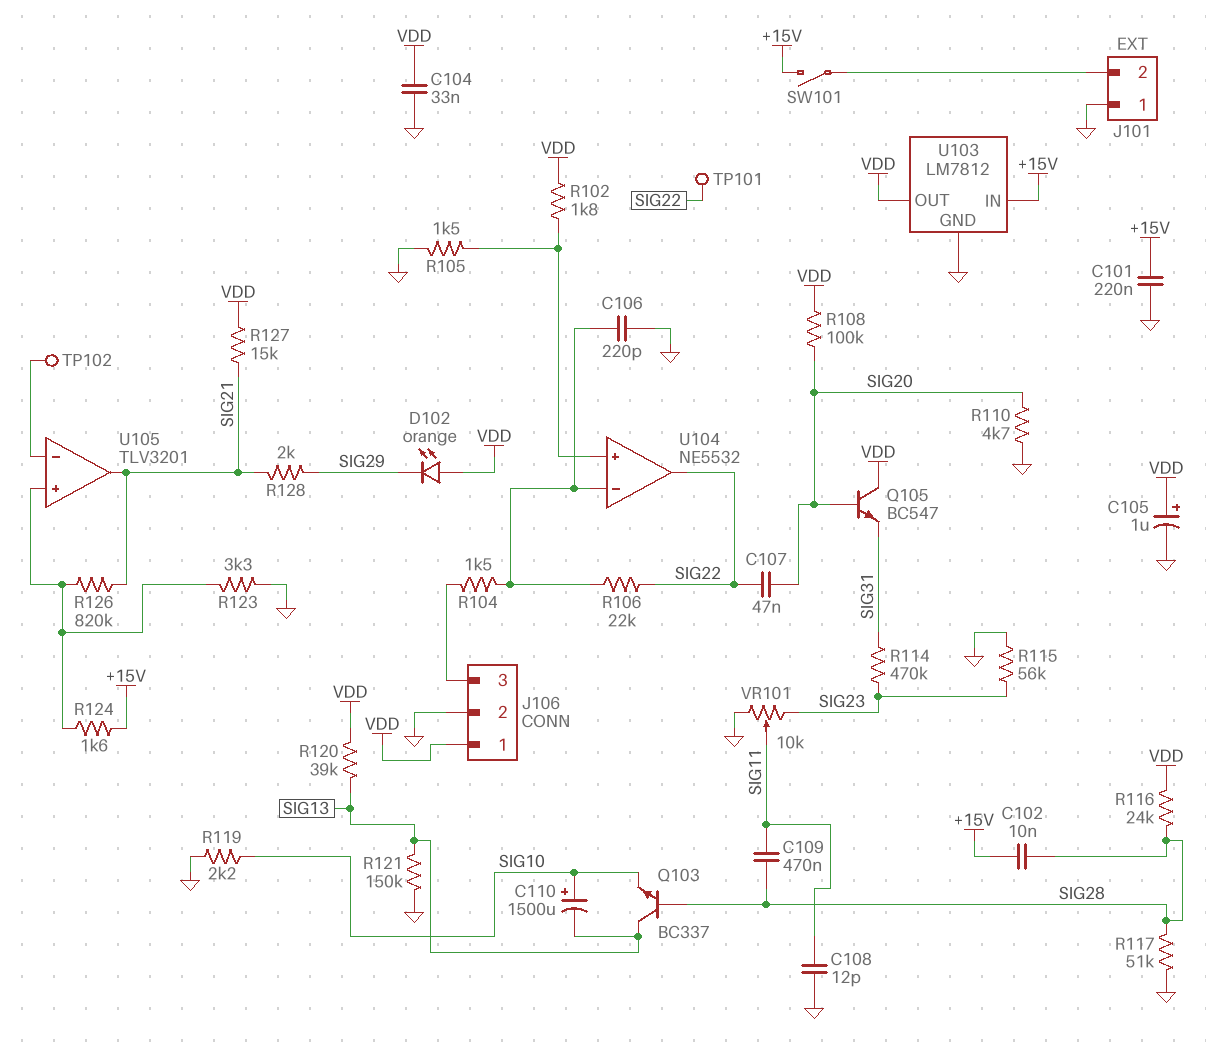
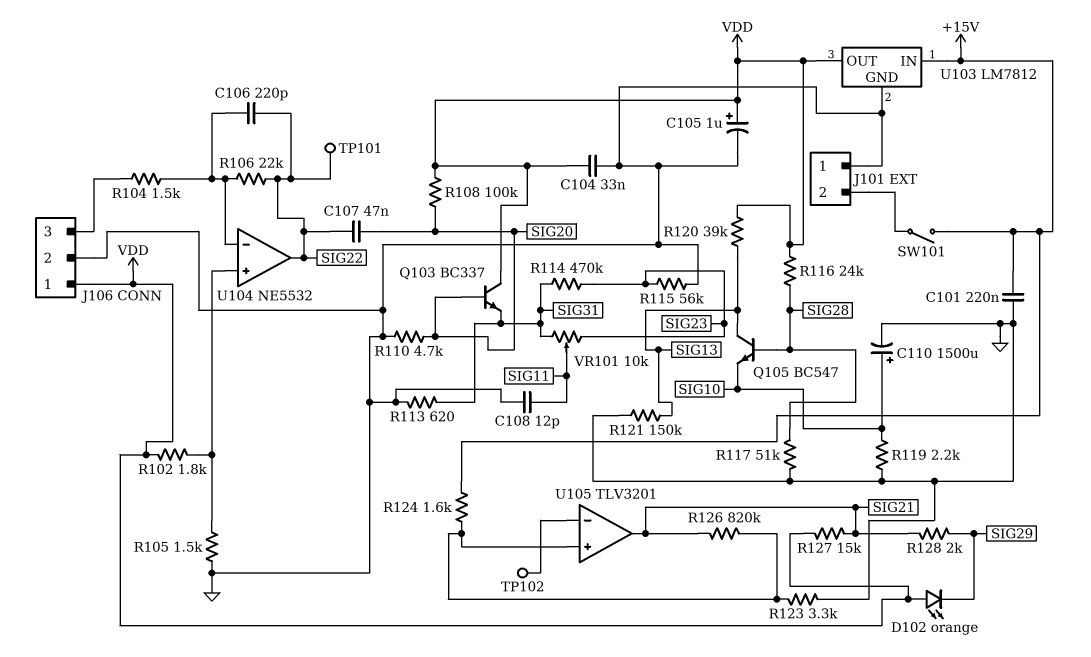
C102: 10nF (+15V, SIG28) -> none
C106: 220pF (GND, U104/in-) -> 220pF (SIG22, U104/in-)
C109: 470nF (SIG11, SIG28) -> none
C110: 1500uF (plus SIG10, minus SIG13) -> 1500uF (plus SIG10, minus GND)
Q103: NPN BC337 (B SIG28, C SIG13, E SIG10) -> NPN BC337 (B SIG20, C VDD, E SIG31)
Q105: NPN BC547 (B SIG20, C VDD, E SIG31) -> NPN BC547 (B SIG28, C SIG13, E SIG10)
R113: none -> 620 (GND, SIG31)
VR101: 10k (GND, SIG23, wiper SIG11) -> 10k (SIG23, SIG31, wiper SIG11)

